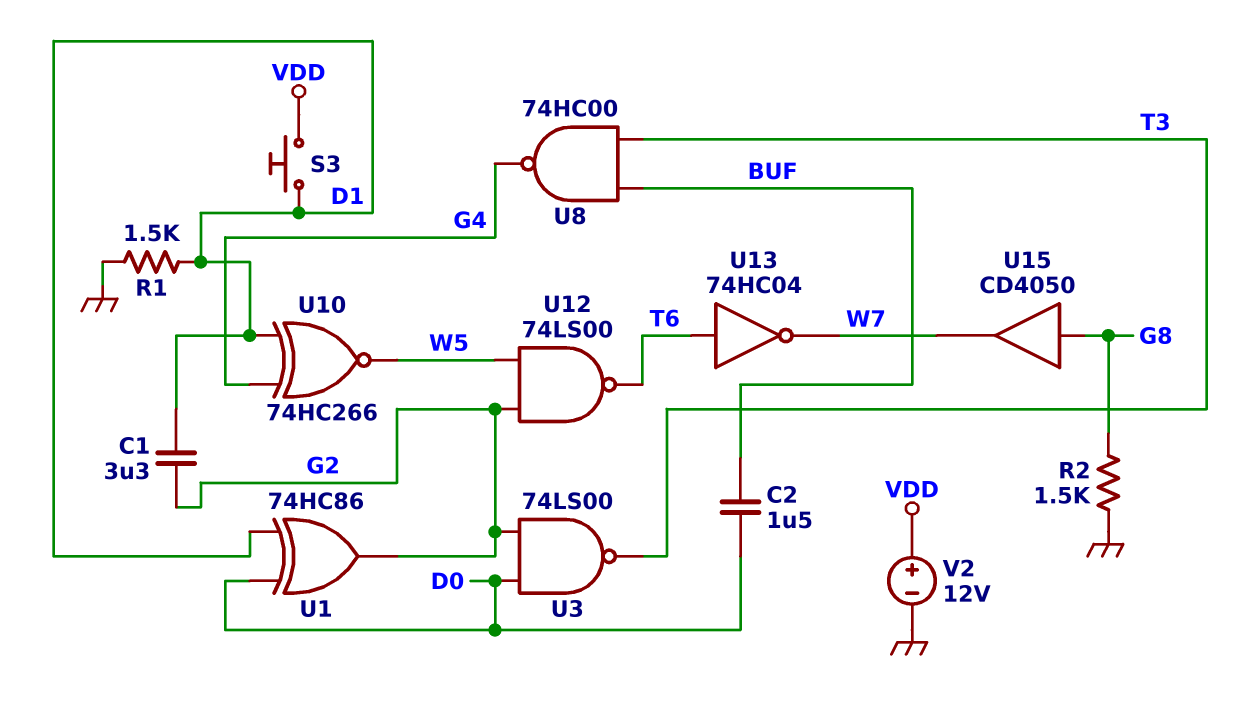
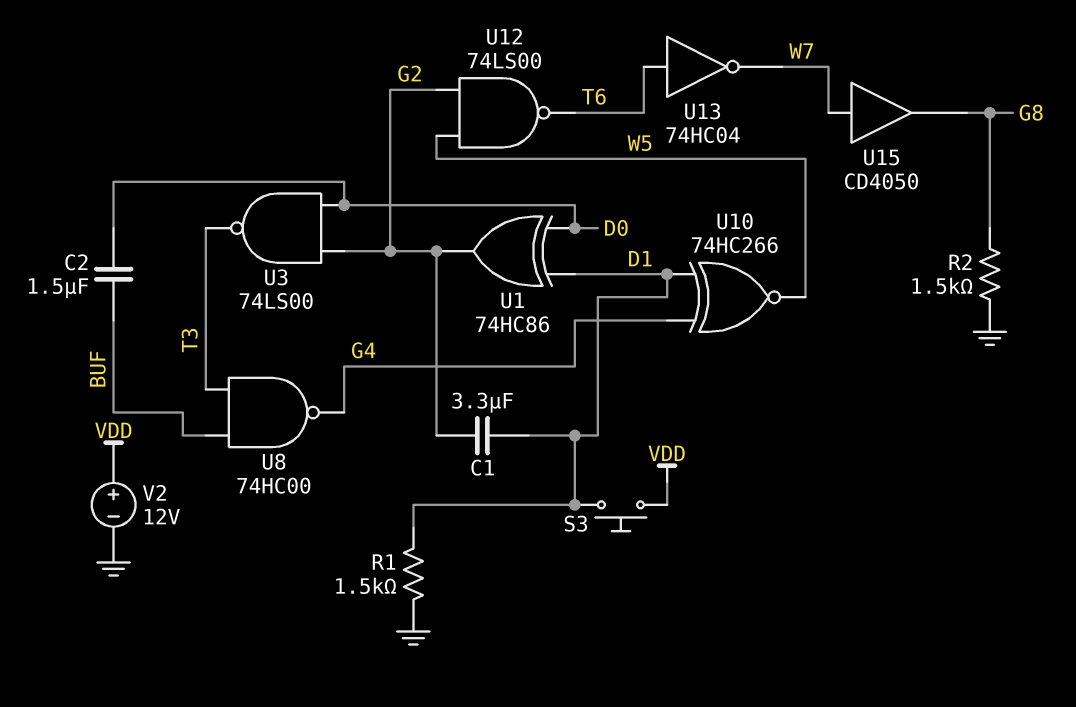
U15: buffer CD4050 (in G8, out W7) -> buffer CD4050 (in W7, out G8)

